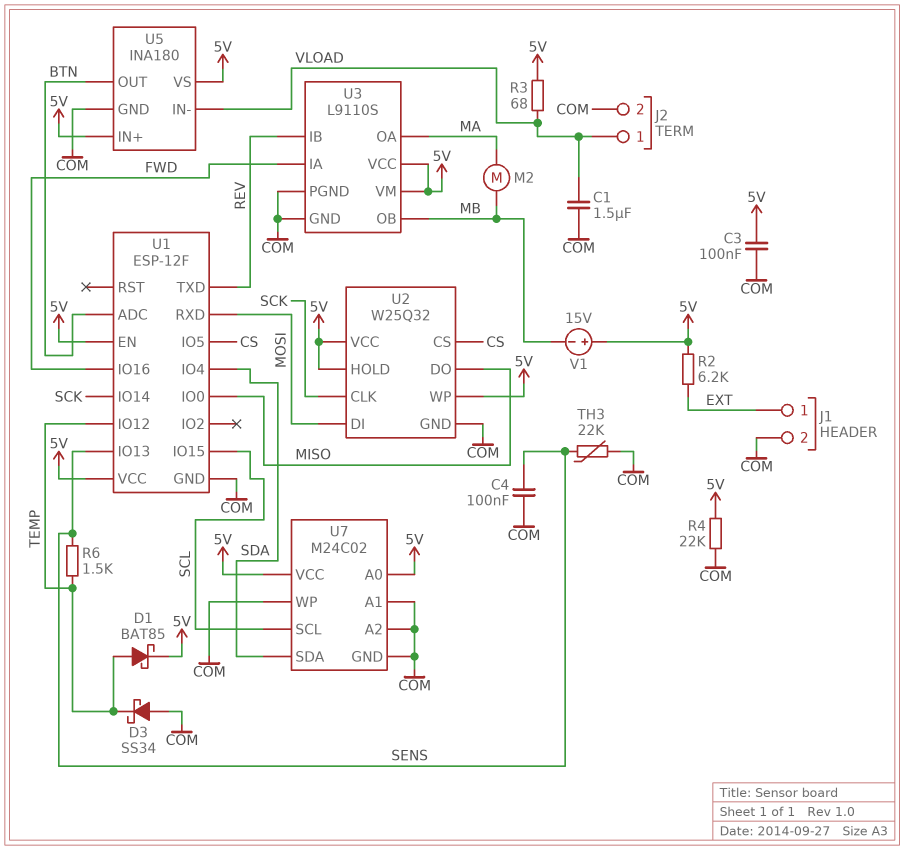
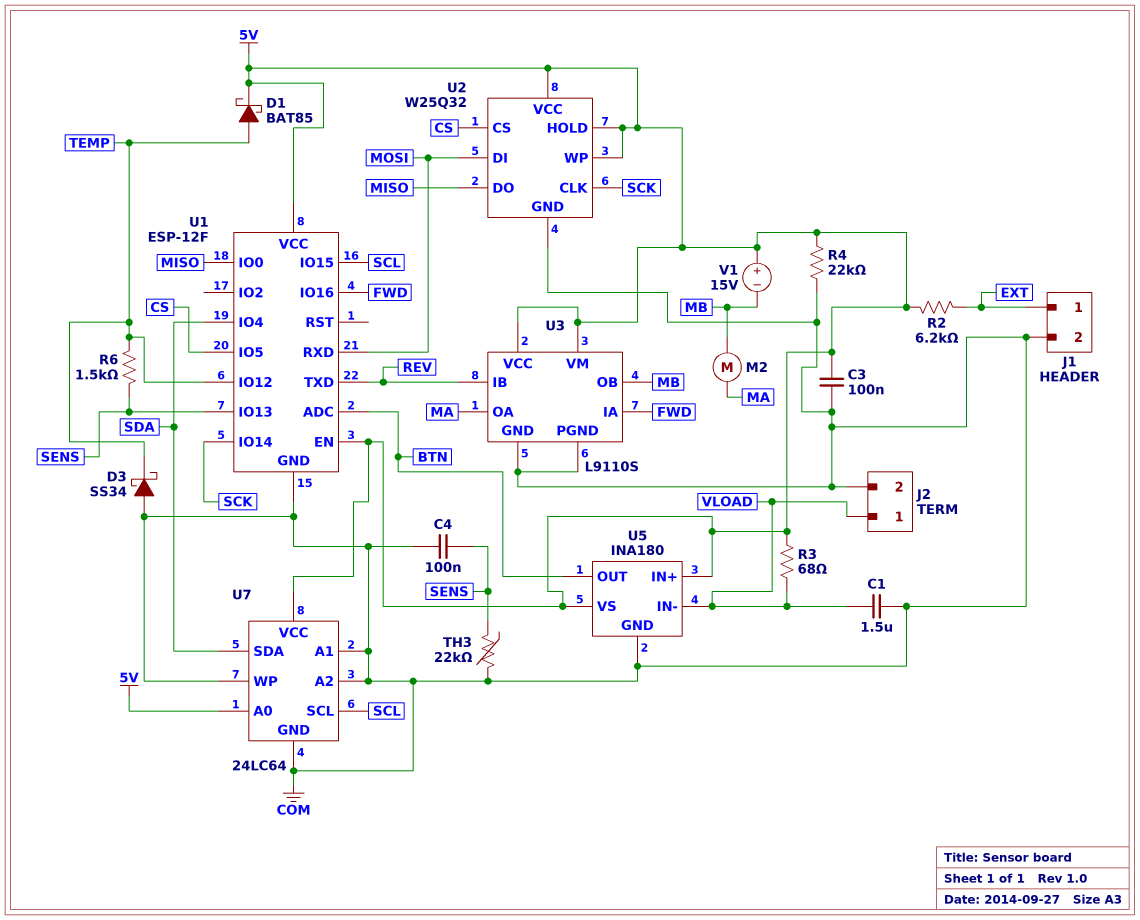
U7: M24C02 -> 24LC64

